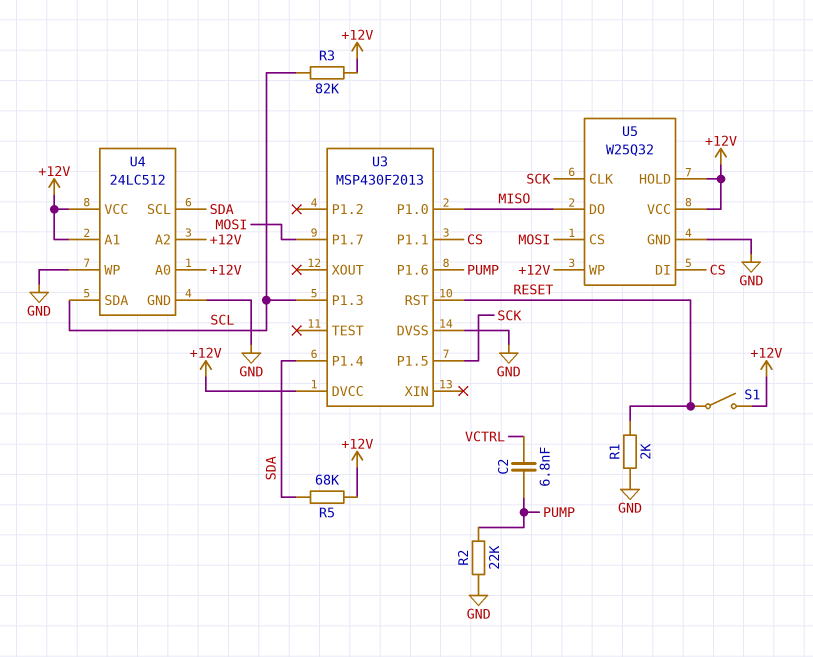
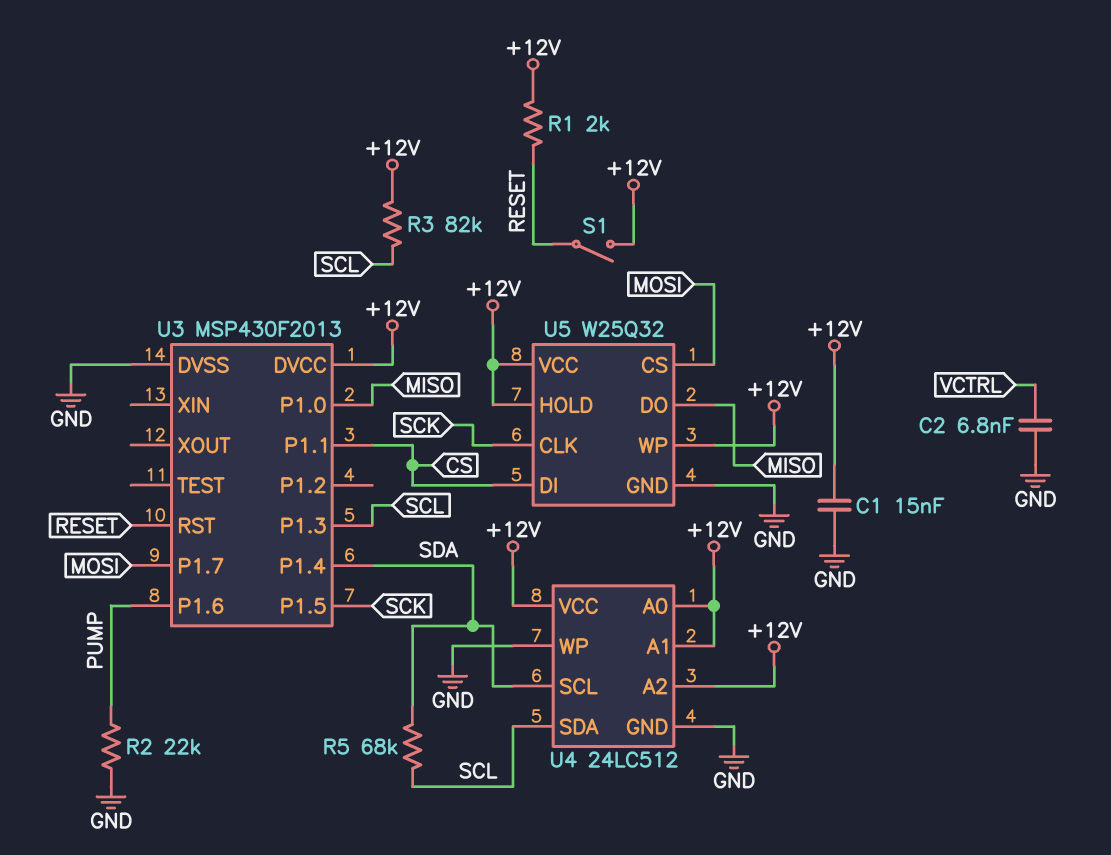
C1: none -> 15nF (+12V, GND)
C2: 6.8nF (PUMP, VCTRL) -> 6.8nF (GND, VCTRL)
R1: 2k (GND, RESET) -> 2k (+12V, RESET)
R5: 68k (+12V, SDA) -> 68k (SCL, SDA)

